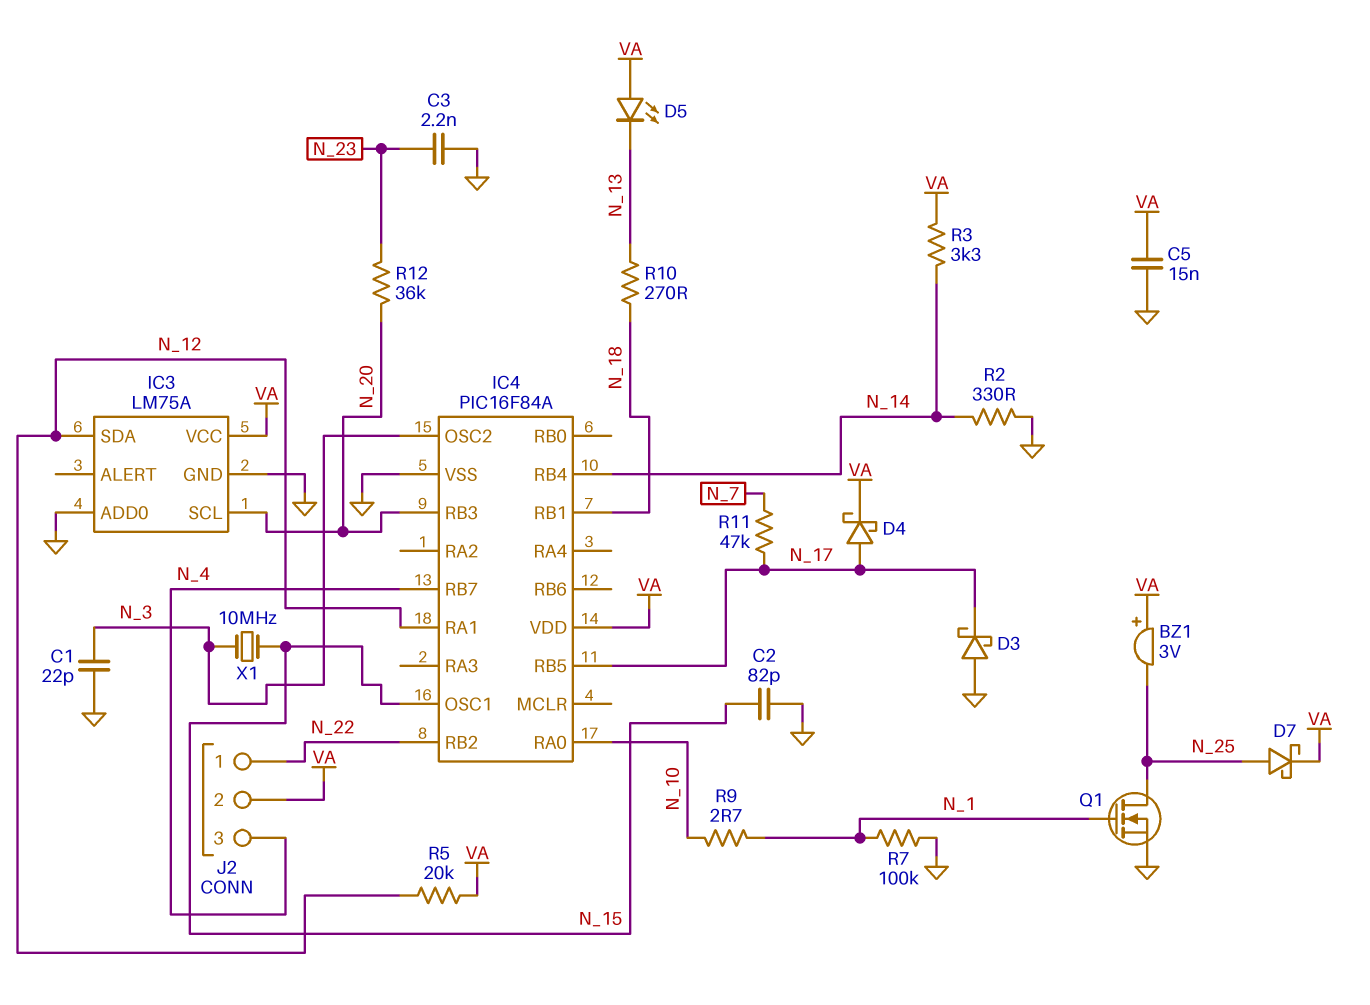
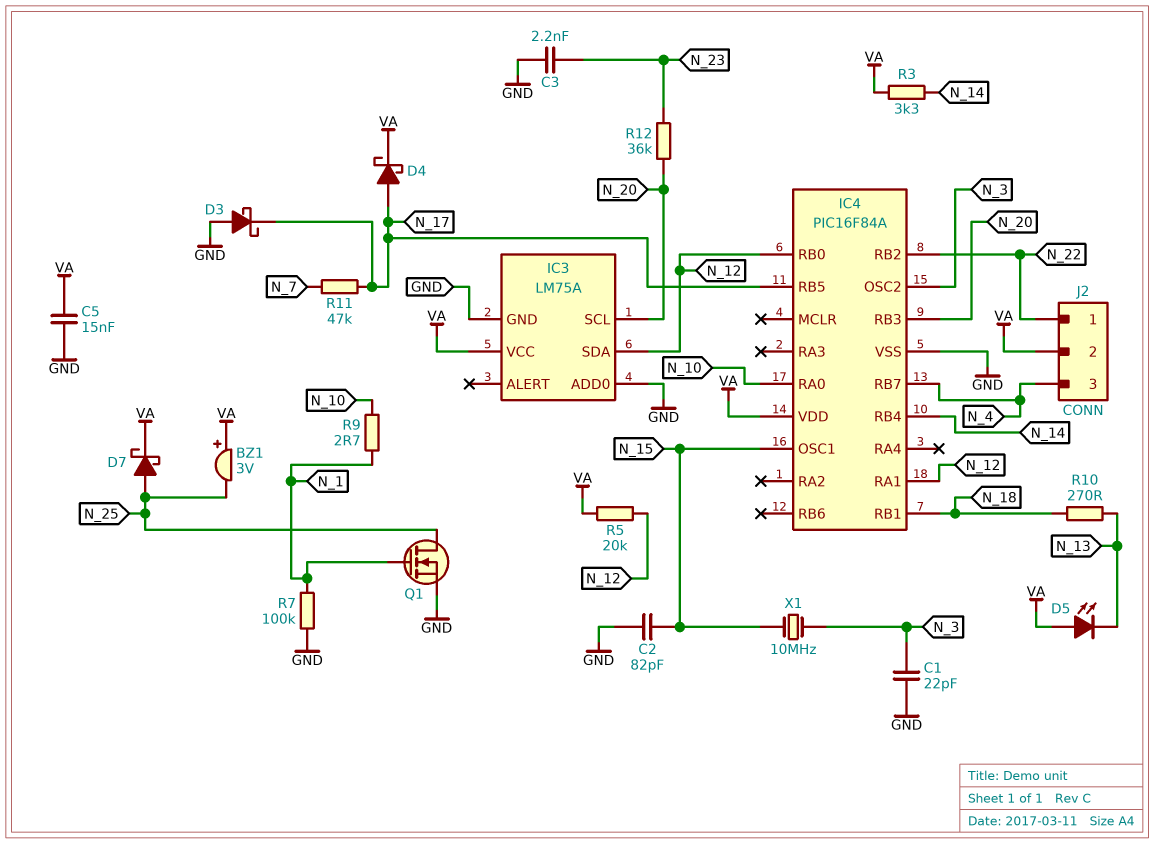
IC4 pin RB0: none -> N_12
R2: 330 (GND, N_14) -> none

